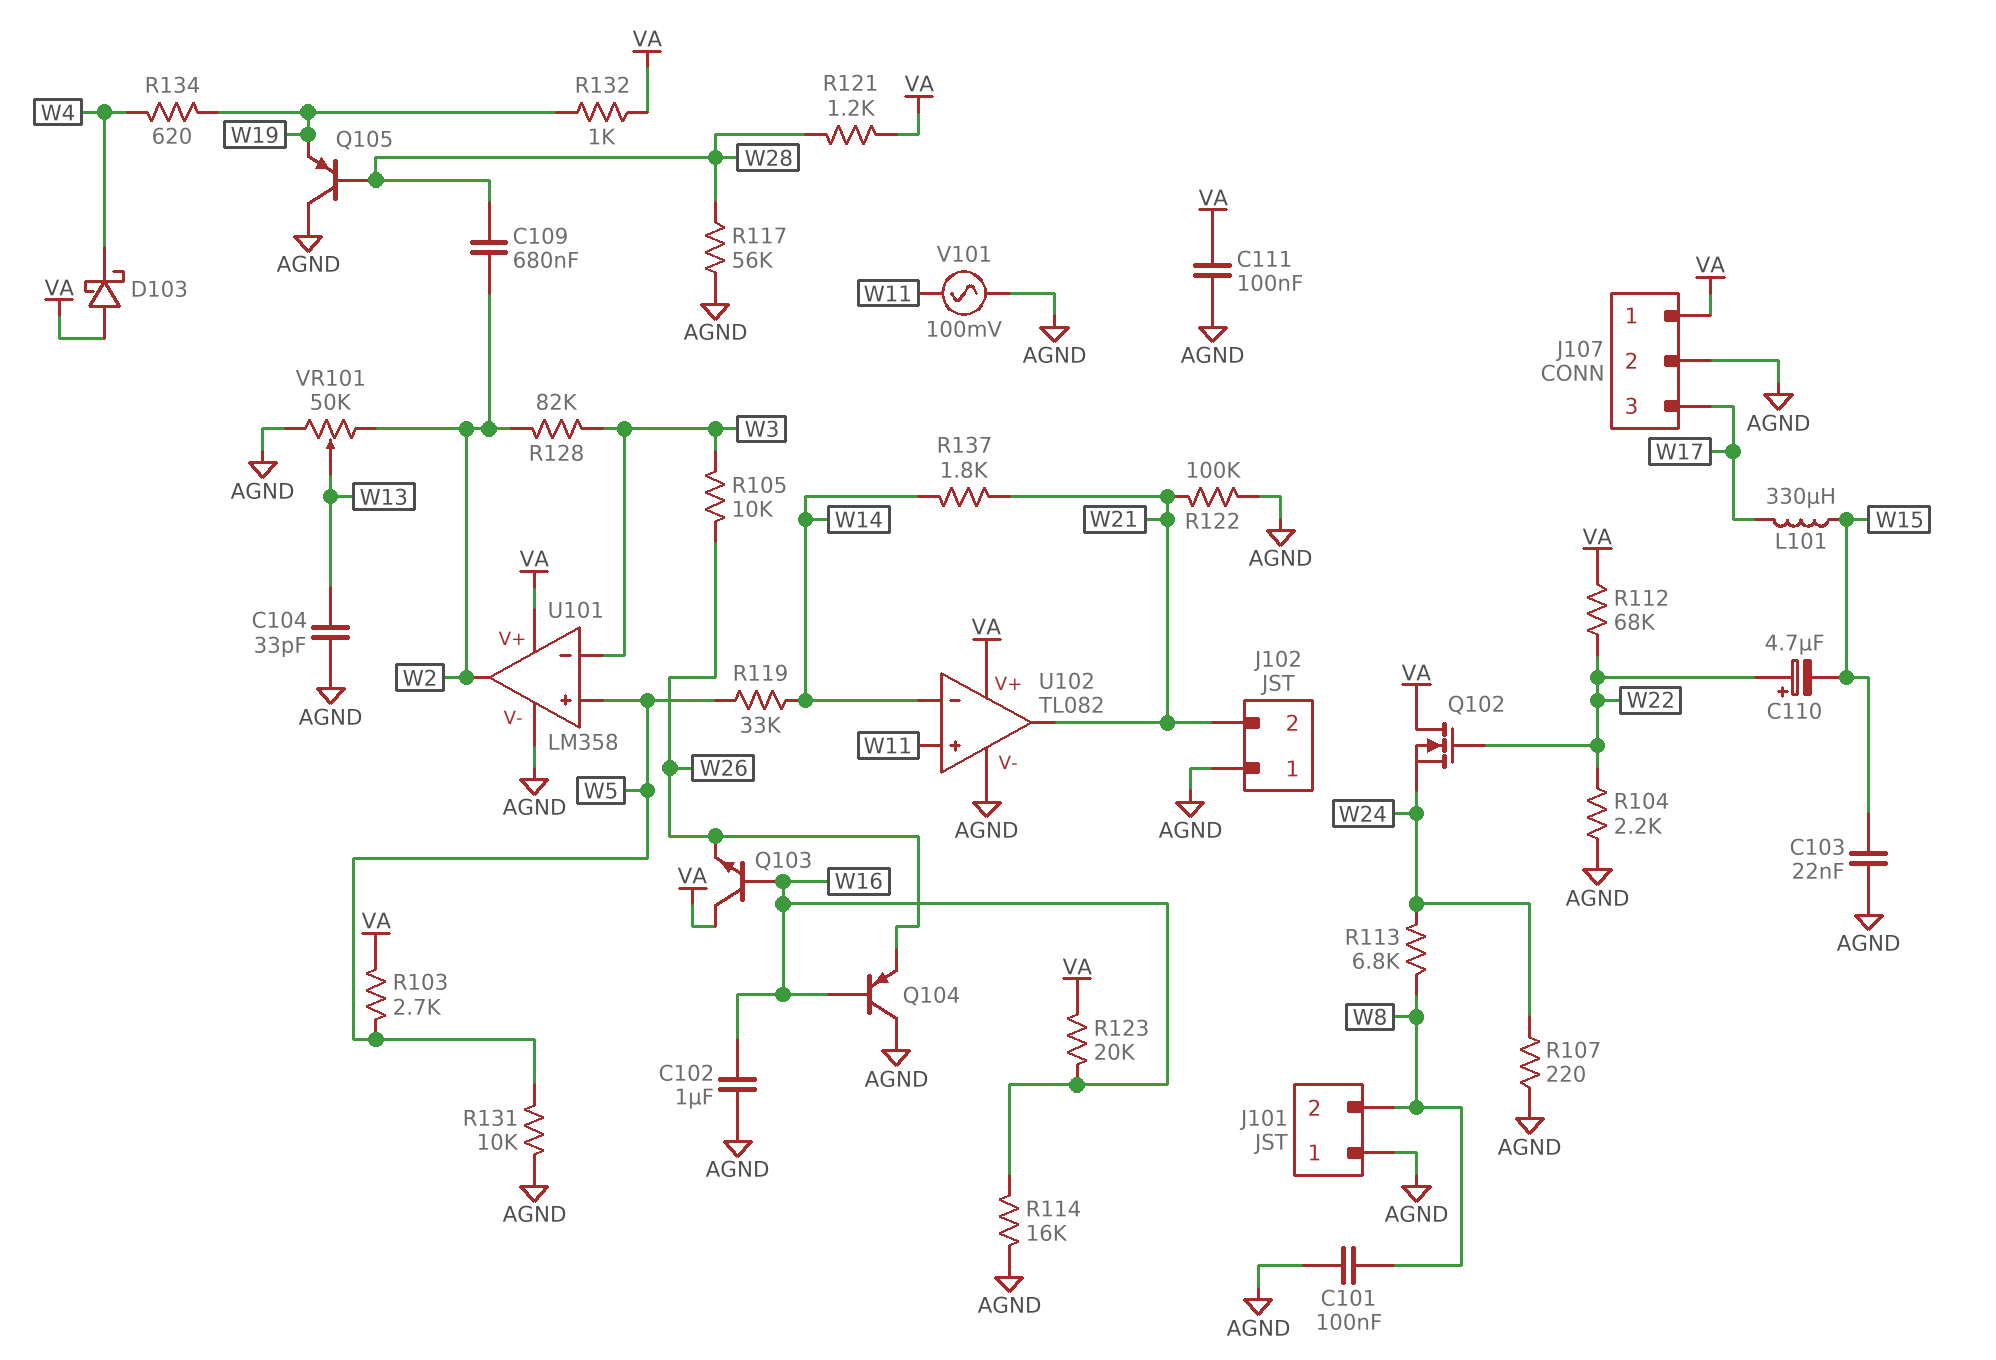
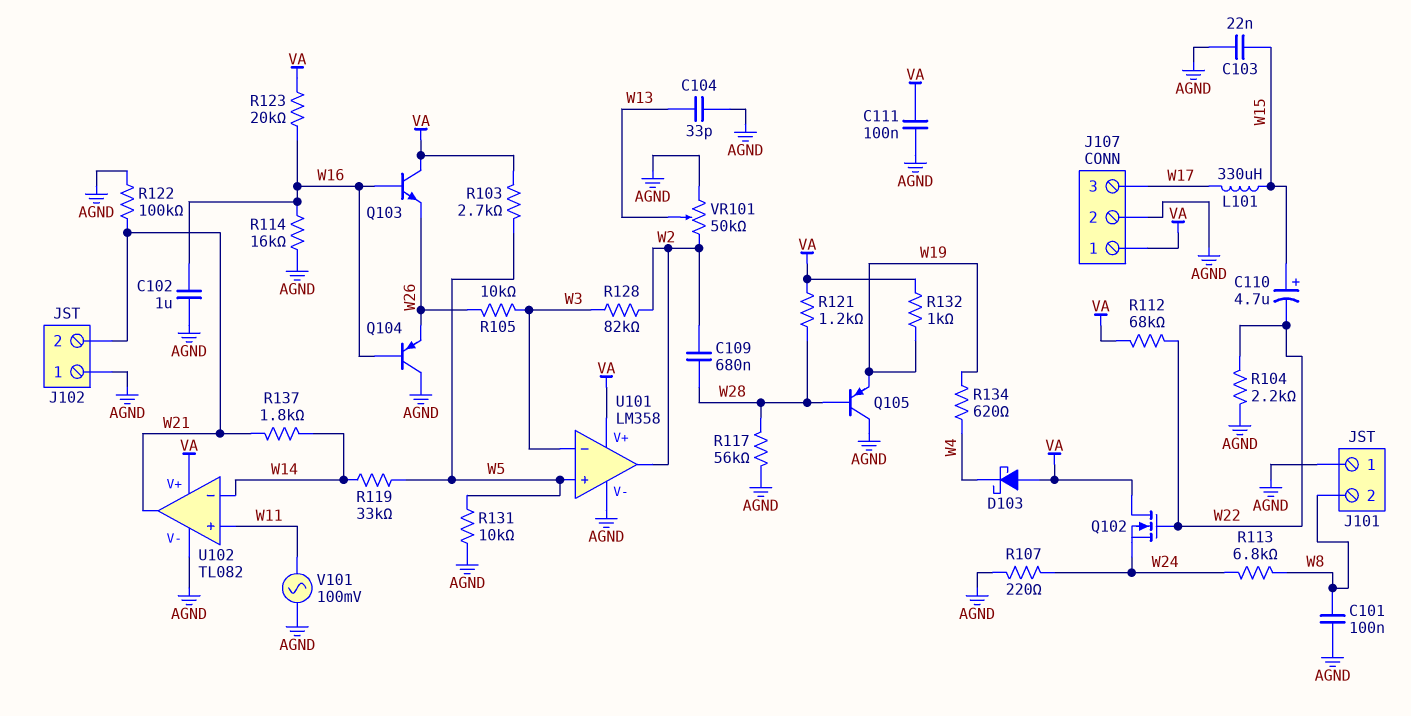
C110: 4.7uF (plus W22, minus W15) -> 4.7uF (plus W15, minus W22)

